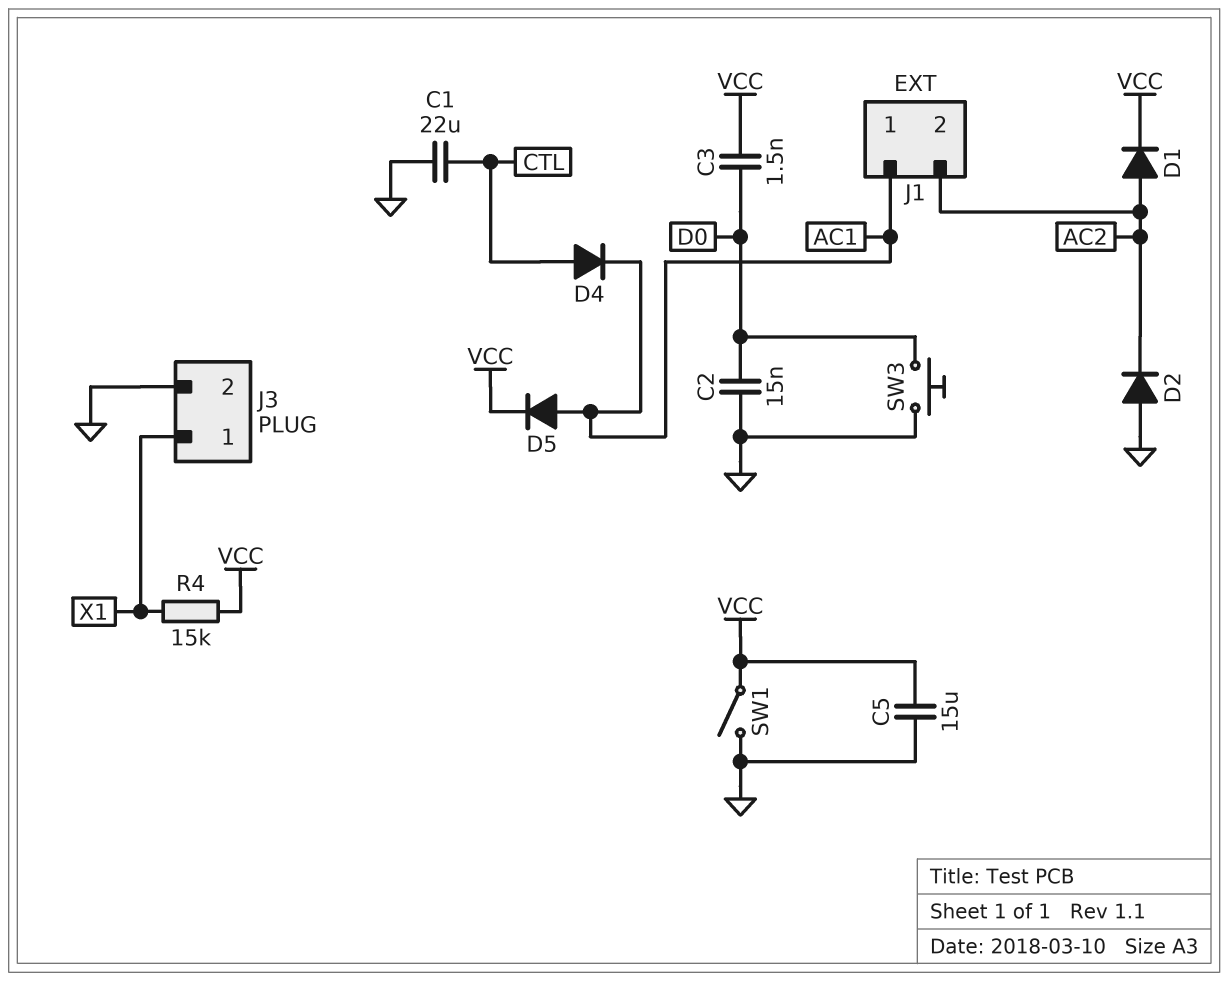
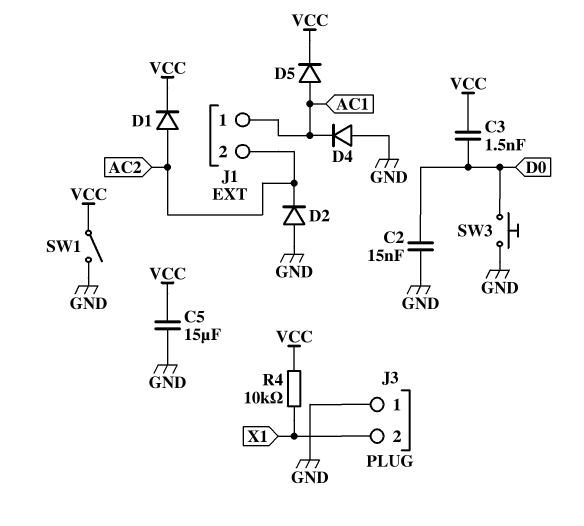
C1: 22uF (CTL, GND) -> none
D4: diode (A CTL, K AC1) -> diode (A GND, K AC1)
J3 pin 1: X1 -> GND
J3 pin 2: GND -> X1
R4: 15k (VCC, X1) -> 10k (VCC, X1)

